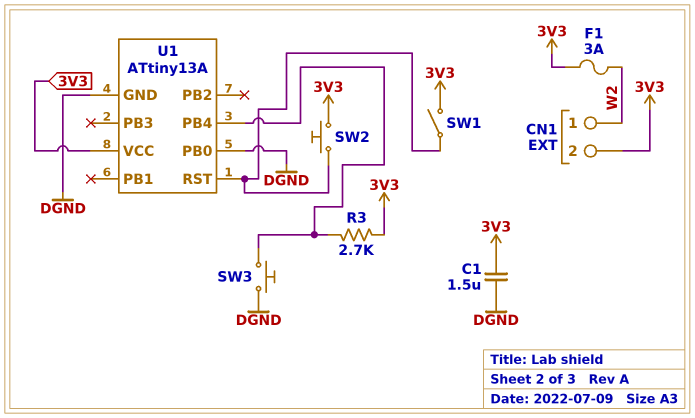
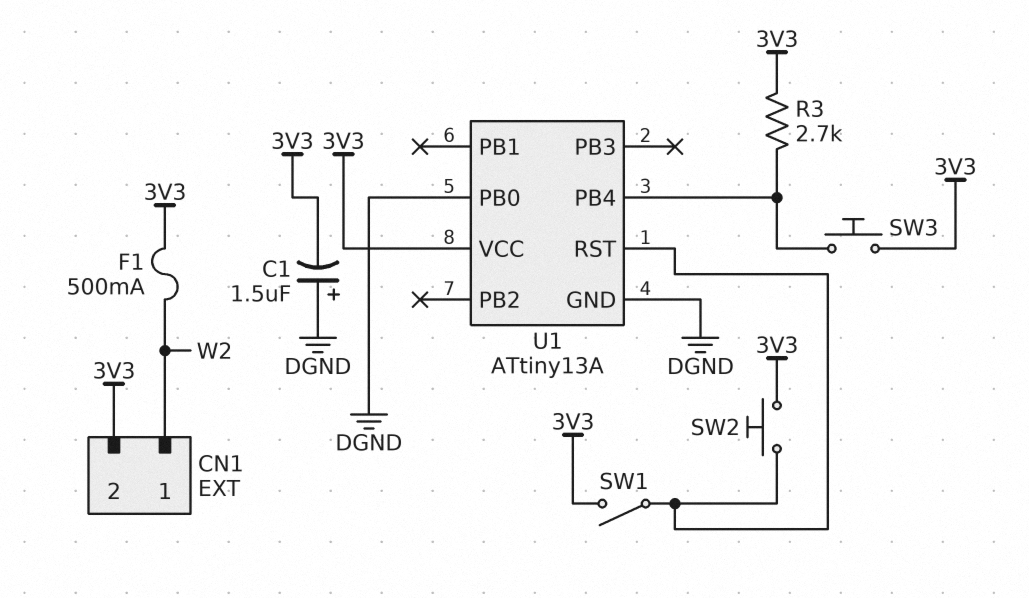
C1: 1.5uF (3V3, DGND) -> 1.5uF (plus DGND, minus 3V3)
F1: 3A (3V3, W2) -> 500mA (3V3, W2)
SW3: button (DGND, U1/PB4) -> button (3V3, U1/PB4)

